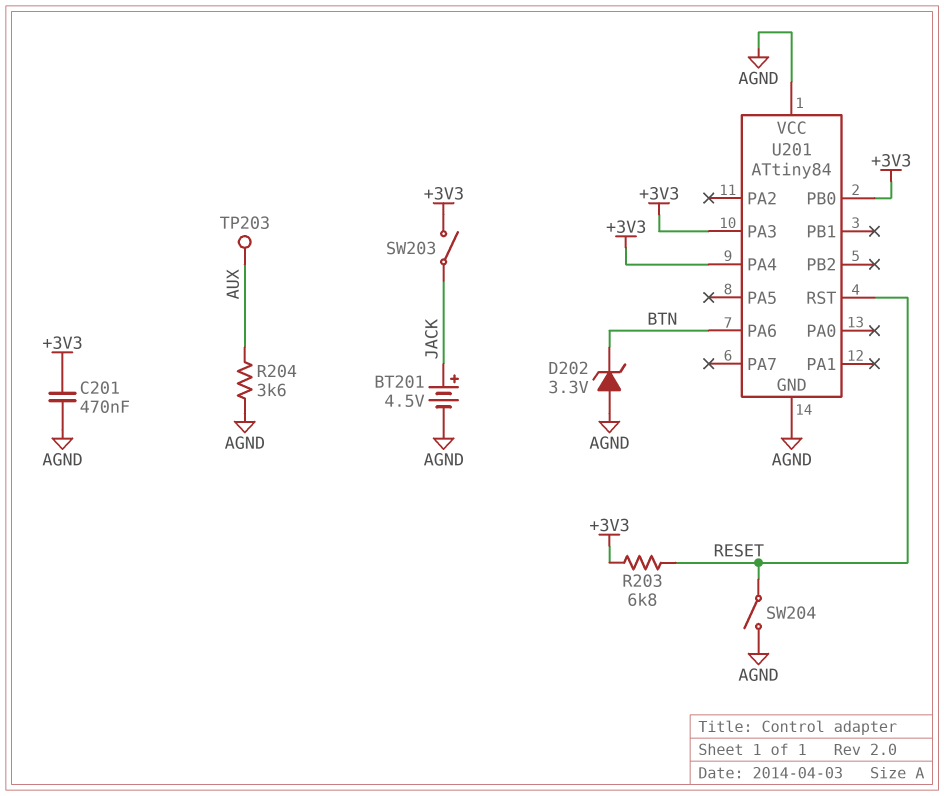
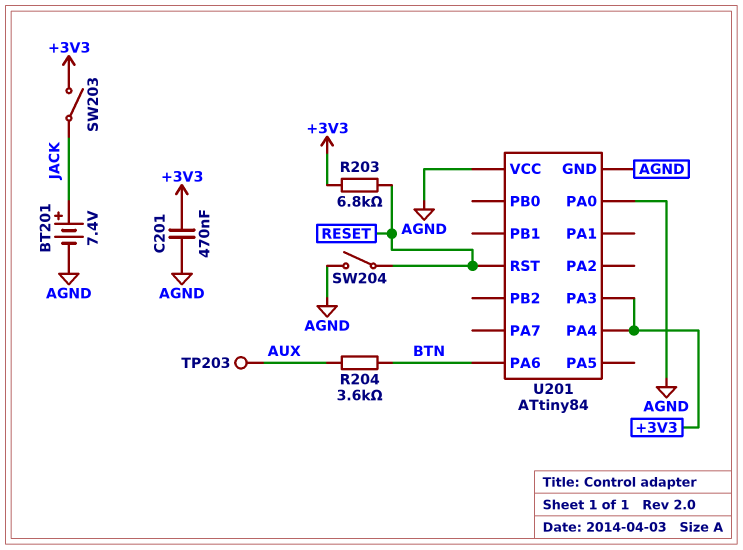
BT201: 4.5V (plus JACK, minus AGND) -> 7.4V (plus JACK, minus AGND)
D202: zener 3.3V (A AGND, K BTN) -> none
R204: 3.6k (AGND, AUX) -> 3.6k (AUX, BTN)
U201 pin PA0: none -> AGND
U201 pin PB0: +3V3 -> none

